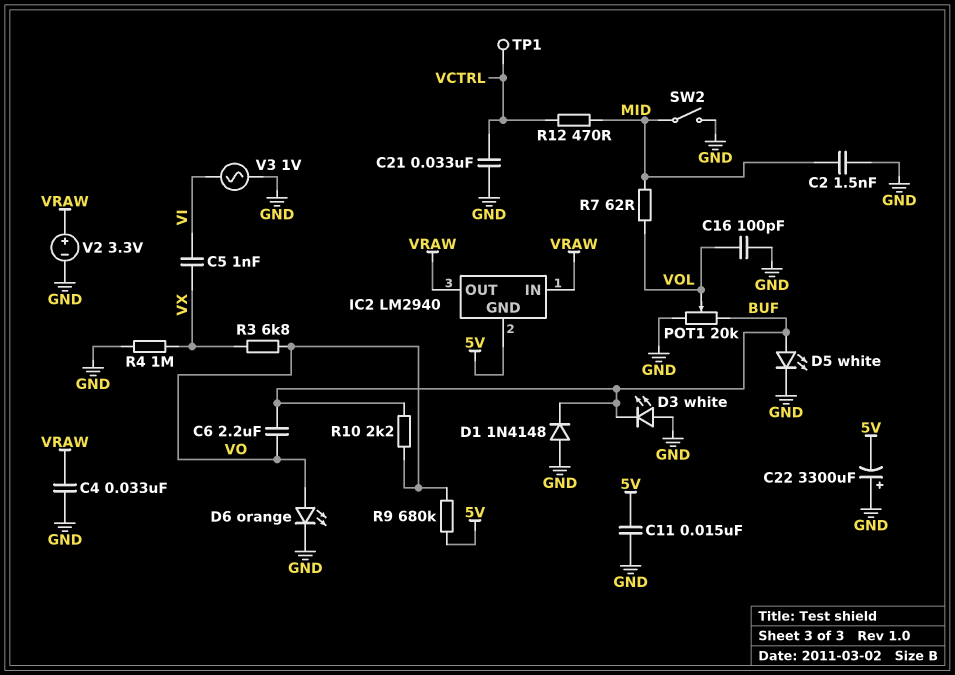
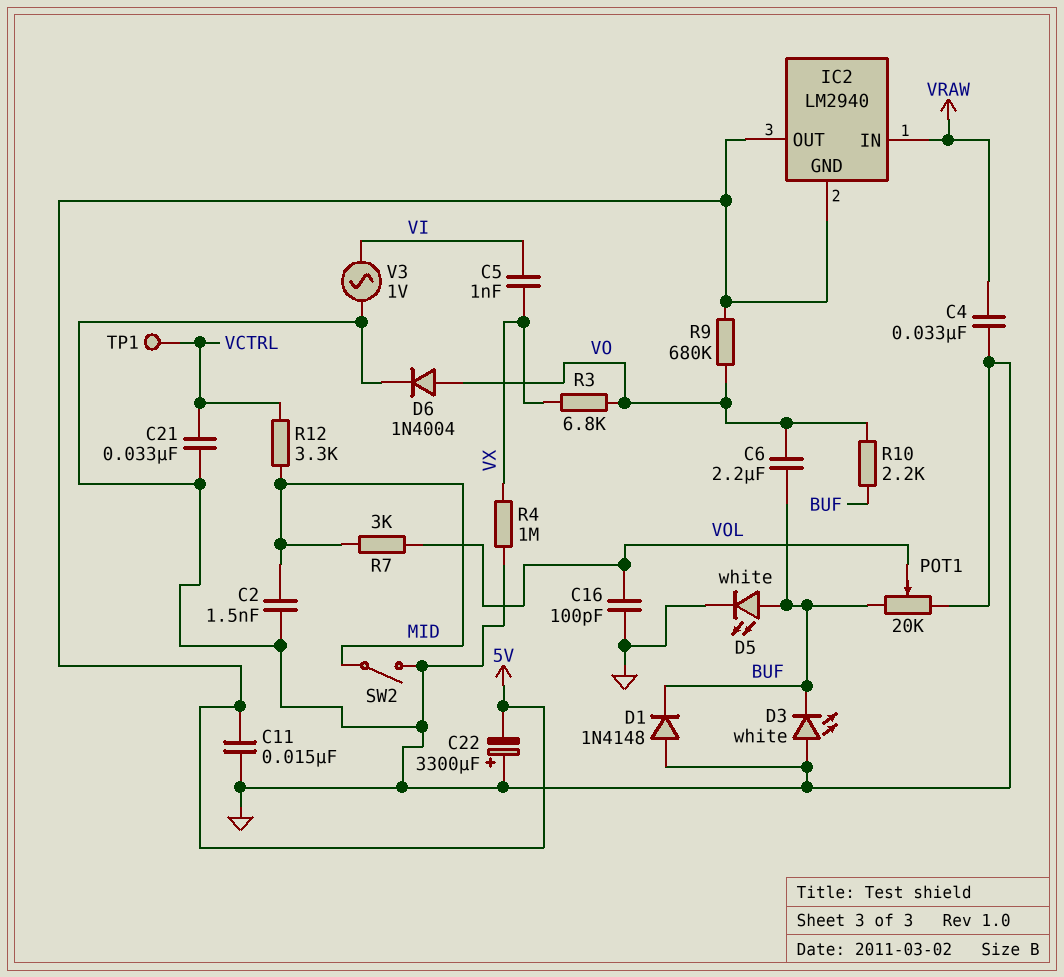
D6: LED orange (A VO, K GND) -> diode 1N4004 (A VO, K GND)
IC2 pin OUT: VRAW -> 5V
R7: 62 (MID, VOL) -> 3k (MID, VOL)
R12: 470 (MID, VCTRL) -> 3.3k (MID, VCTRL)
V2: 3.3V (plus VRAW, minus GND) -> none

